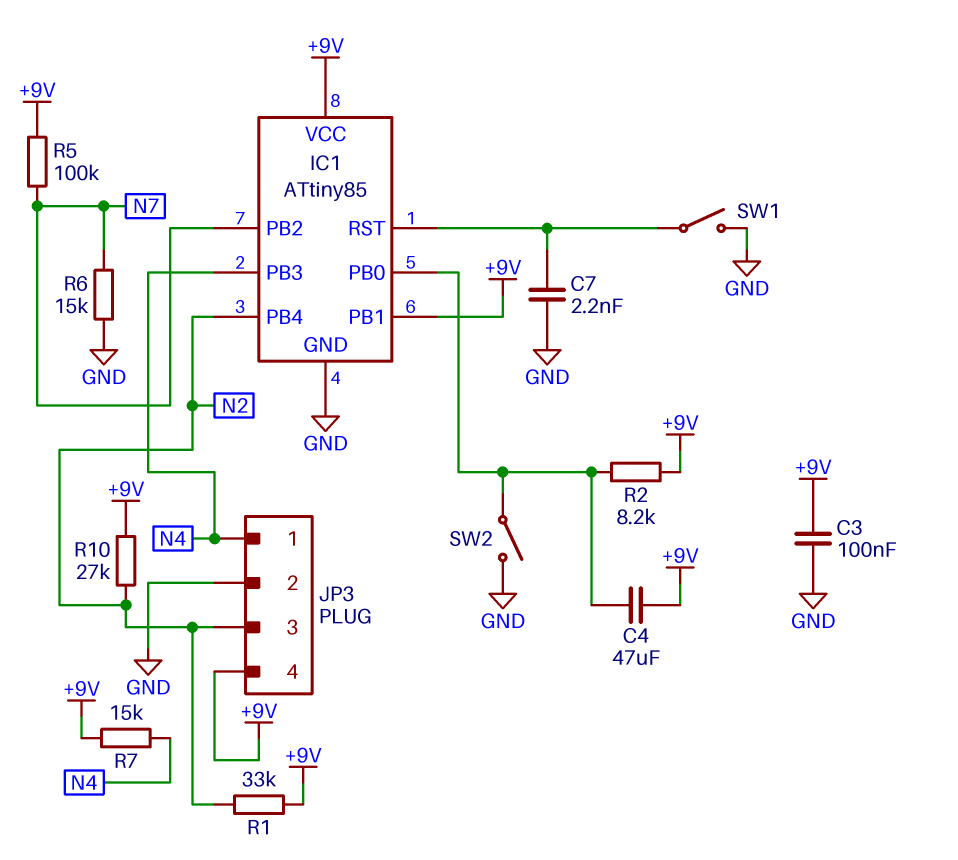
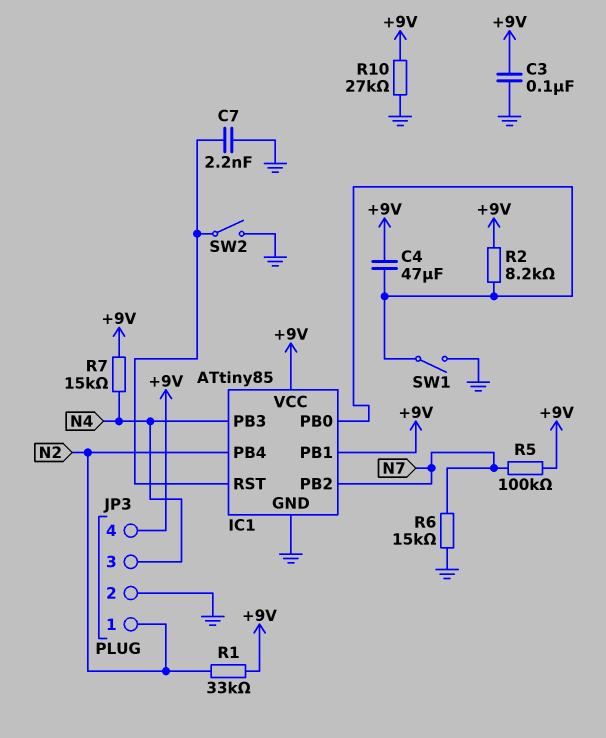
JP3 pin 1: N4 -> N2
JP3 pin 3: N2 -> N4
R10: 27k (+9V, N2) -> 27k (+9V, GND)
SW1: switch (GND, IC1/RST) -> switch (GND, IC1/PB0)
SW2: switch (GND, IC1/PB0) -> switch (GND, IC1/RST)

